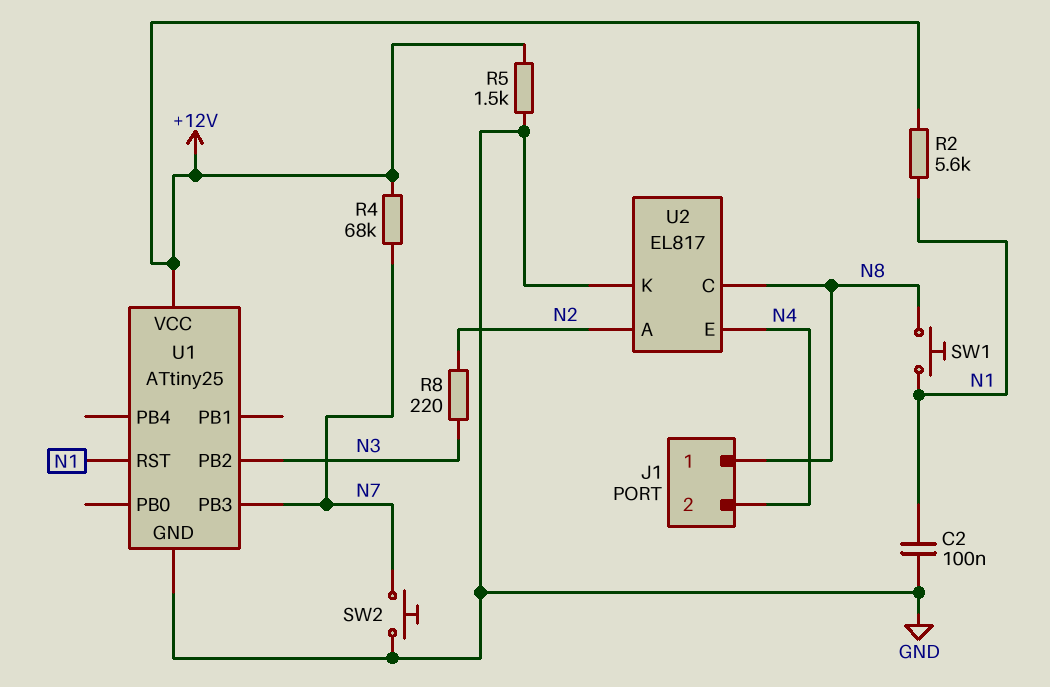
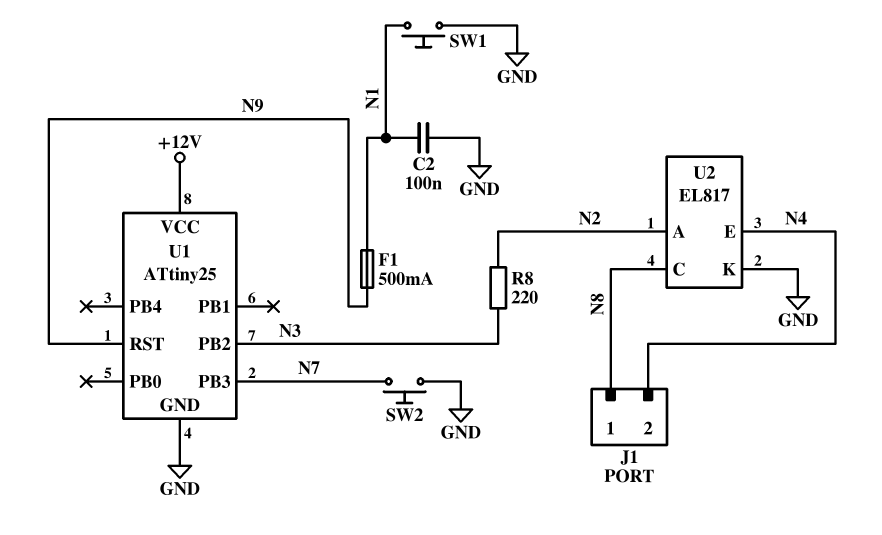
F1: none -> 500mA (N1, N9)
R2: 5.6k (+12V, N1) -> none
R4: 68k (+12V, N7) -> none
R5: 1.5k (+12V, GND) -> none
SW1: button (N1, N8) -> button (GND, N1)
U1 pin RST: N1 -> N9

